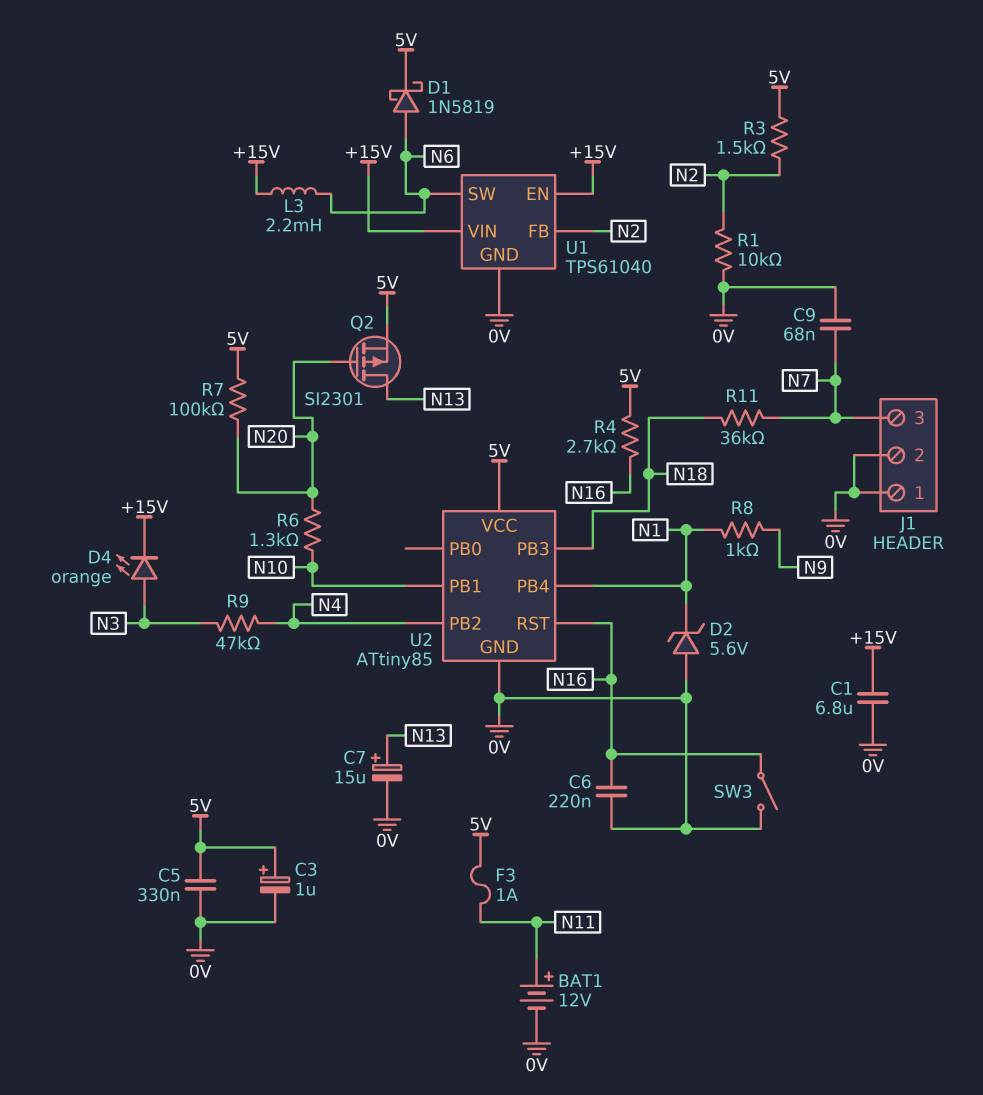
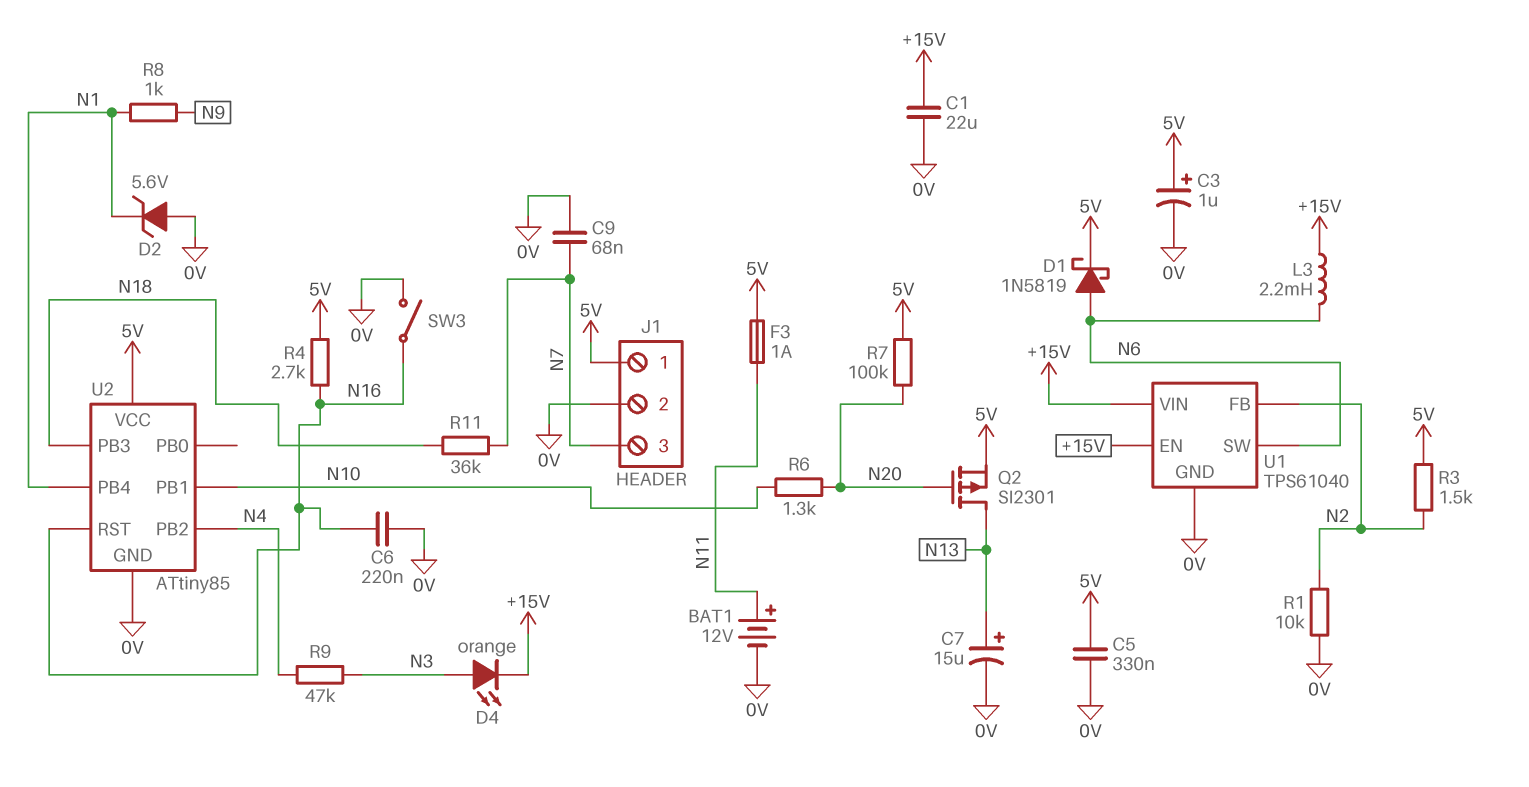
C1: 6.8uF (+15V, 0V) -> 22uF (+15V, 0V)
J1 pin 1: 0V -> 5V

